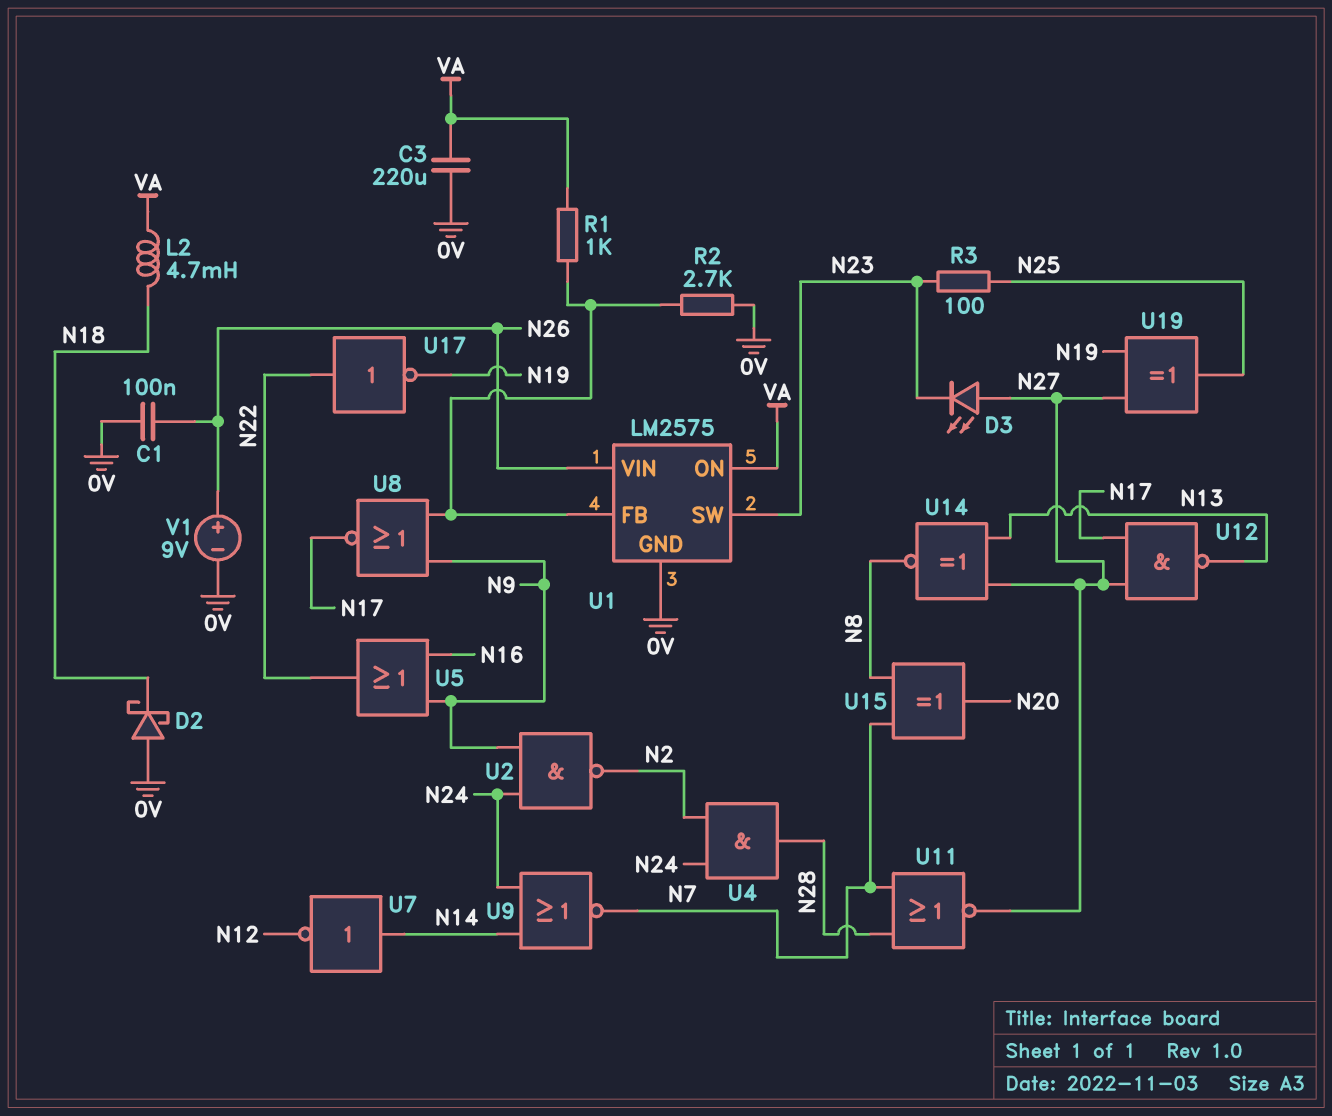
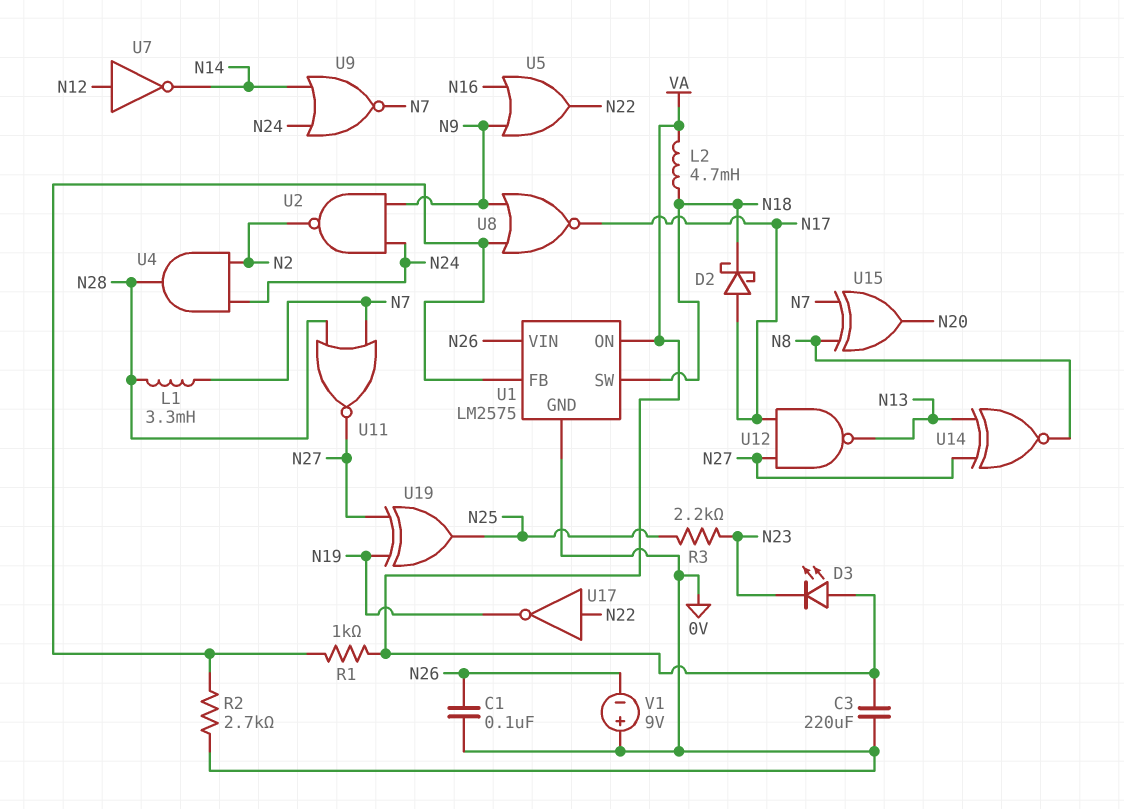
D2: schottky (A 0V, K N18) -> schottky (A N17, K N18)
D3: LED (A N27, K N23) -> LED (A VA, K N23)
L1: none -> 3.3mH (N7, N28)
R3: 100 (N23, N25) -> 2.2k (N23, N25)
U1 pin SW: N23 -> N18
U7: NOT (in N14, out N12) -> NOT (in N12, out N14)
V1: 9V (plus N26, minus 0V) -> 9V (plus 0V, minus N26)

